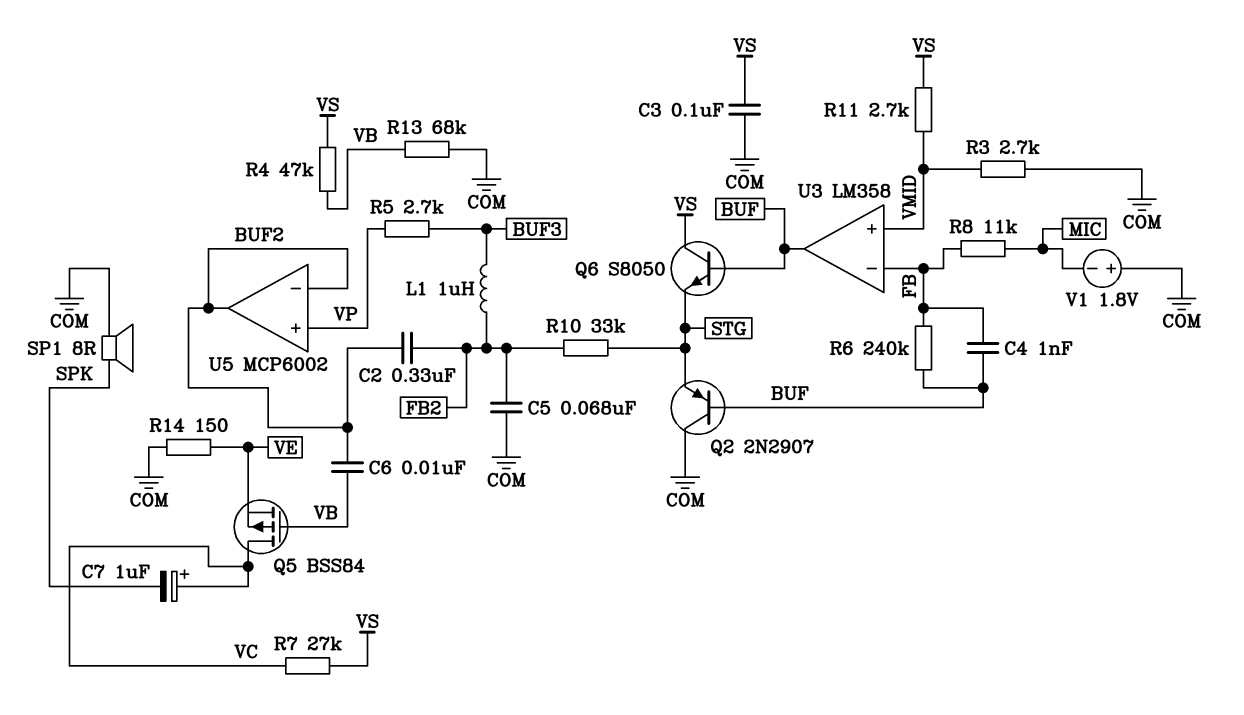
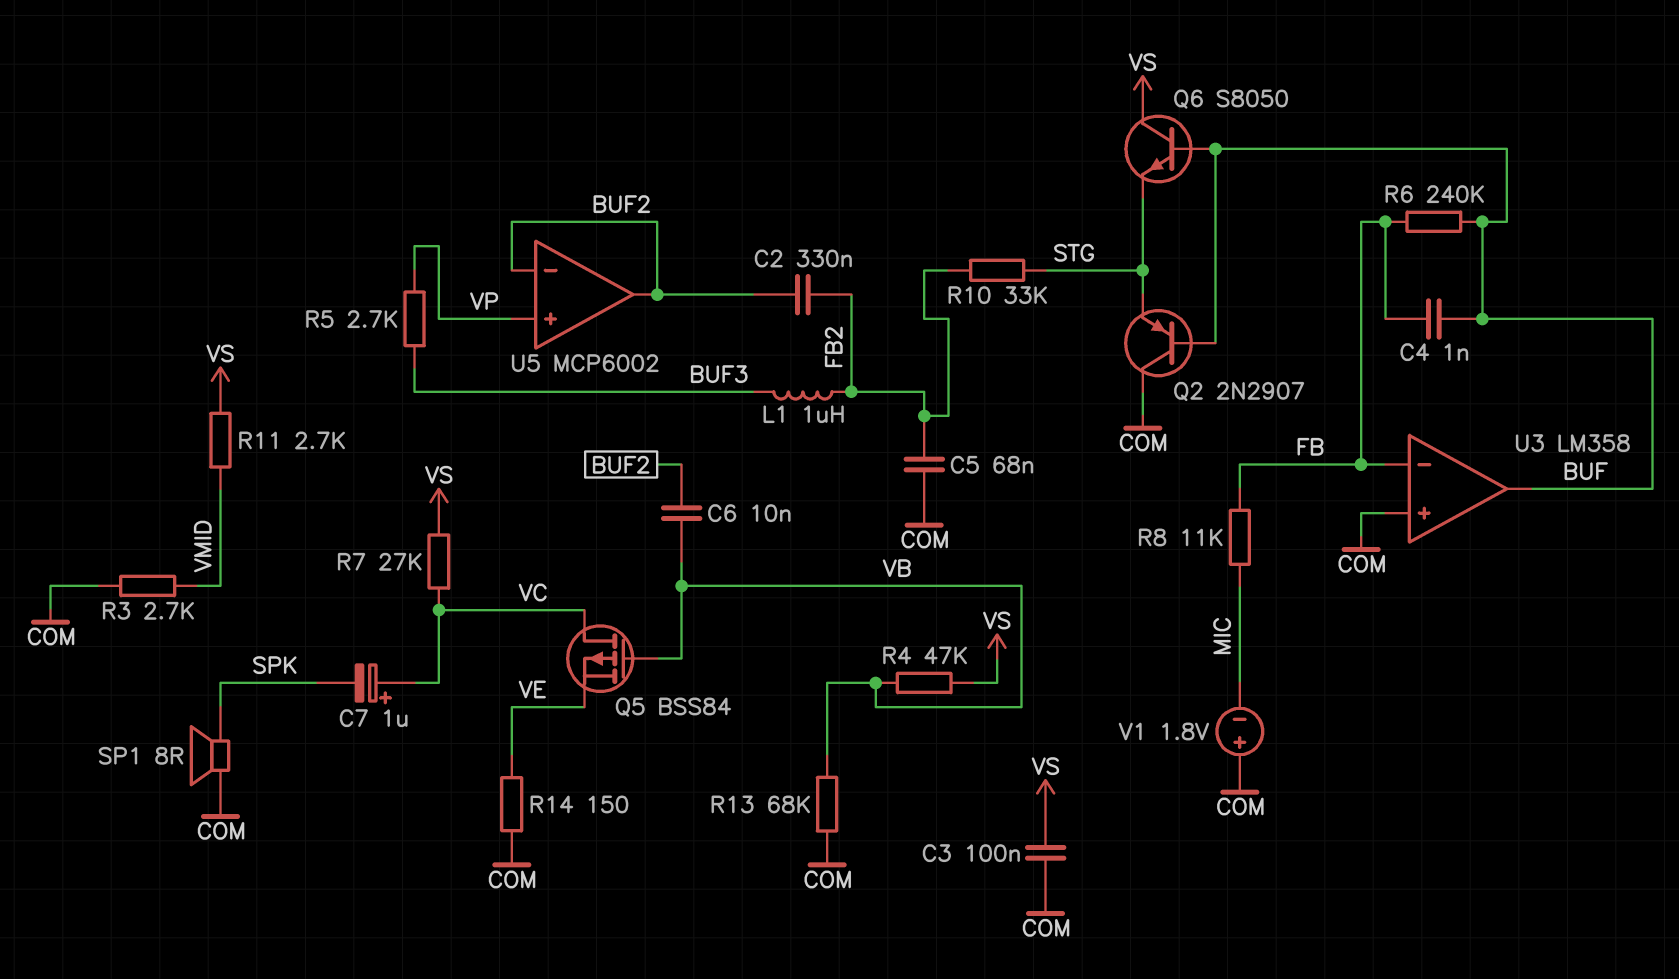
U3 pin in+: VMID -> COM

